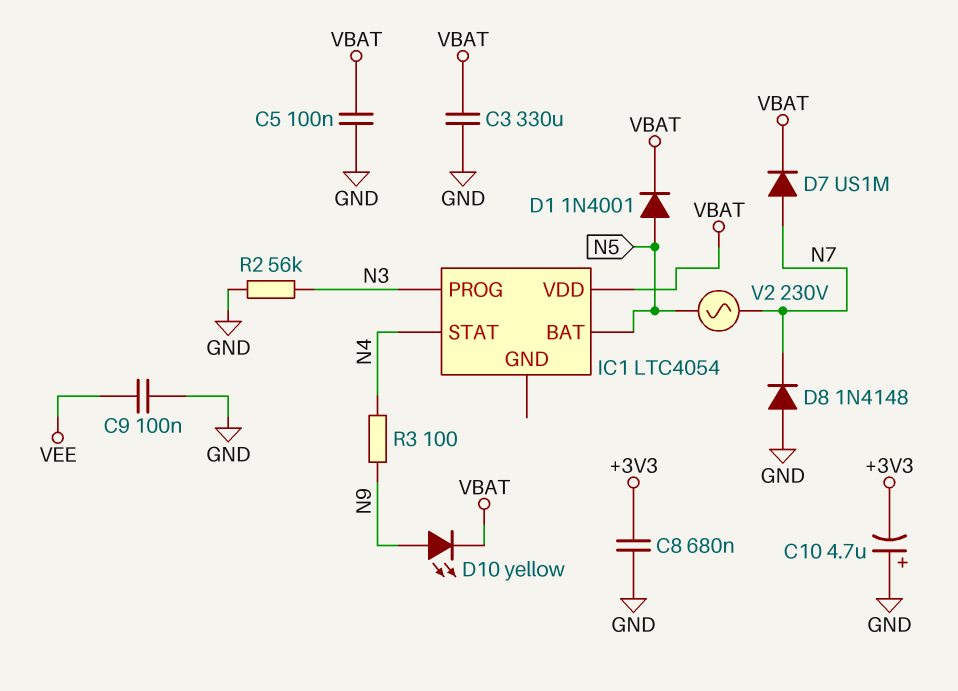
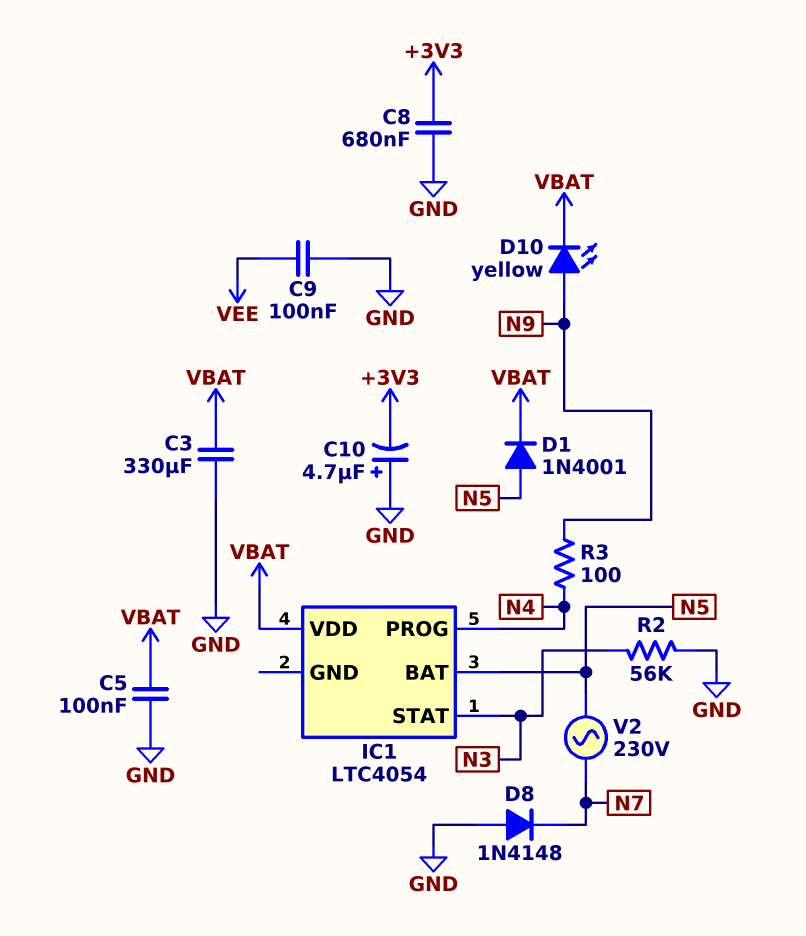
D7: diode US1M (A N7, K VBAT) -> none
IC1 pin PROG: N3 -> N4
IC1 pin STAT: N4 -> N3

